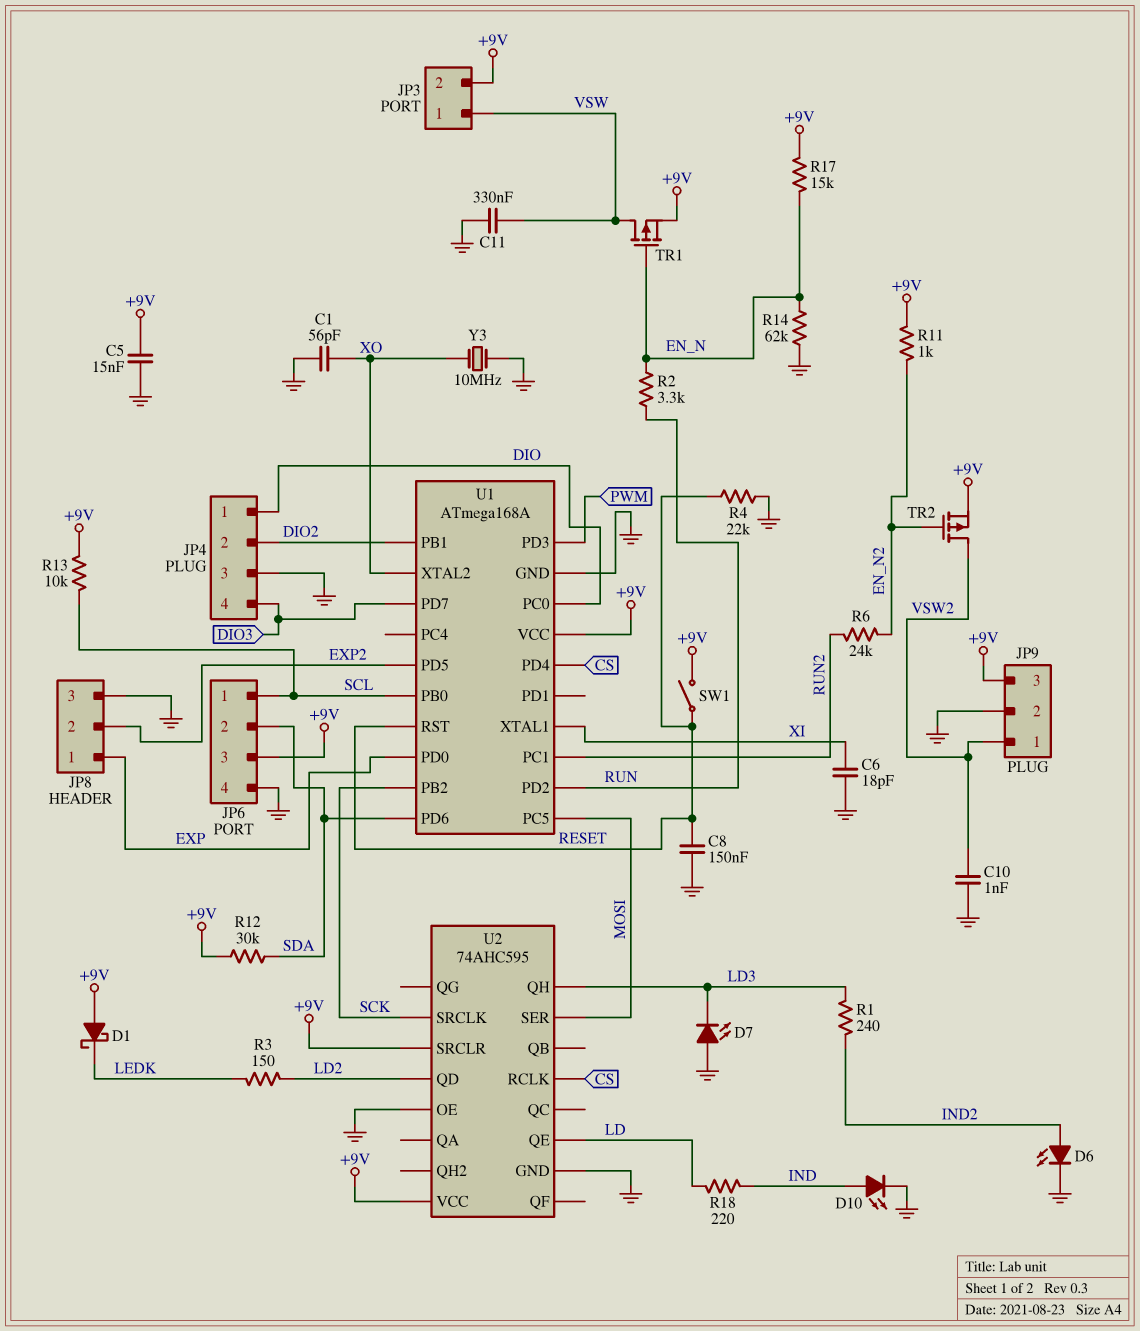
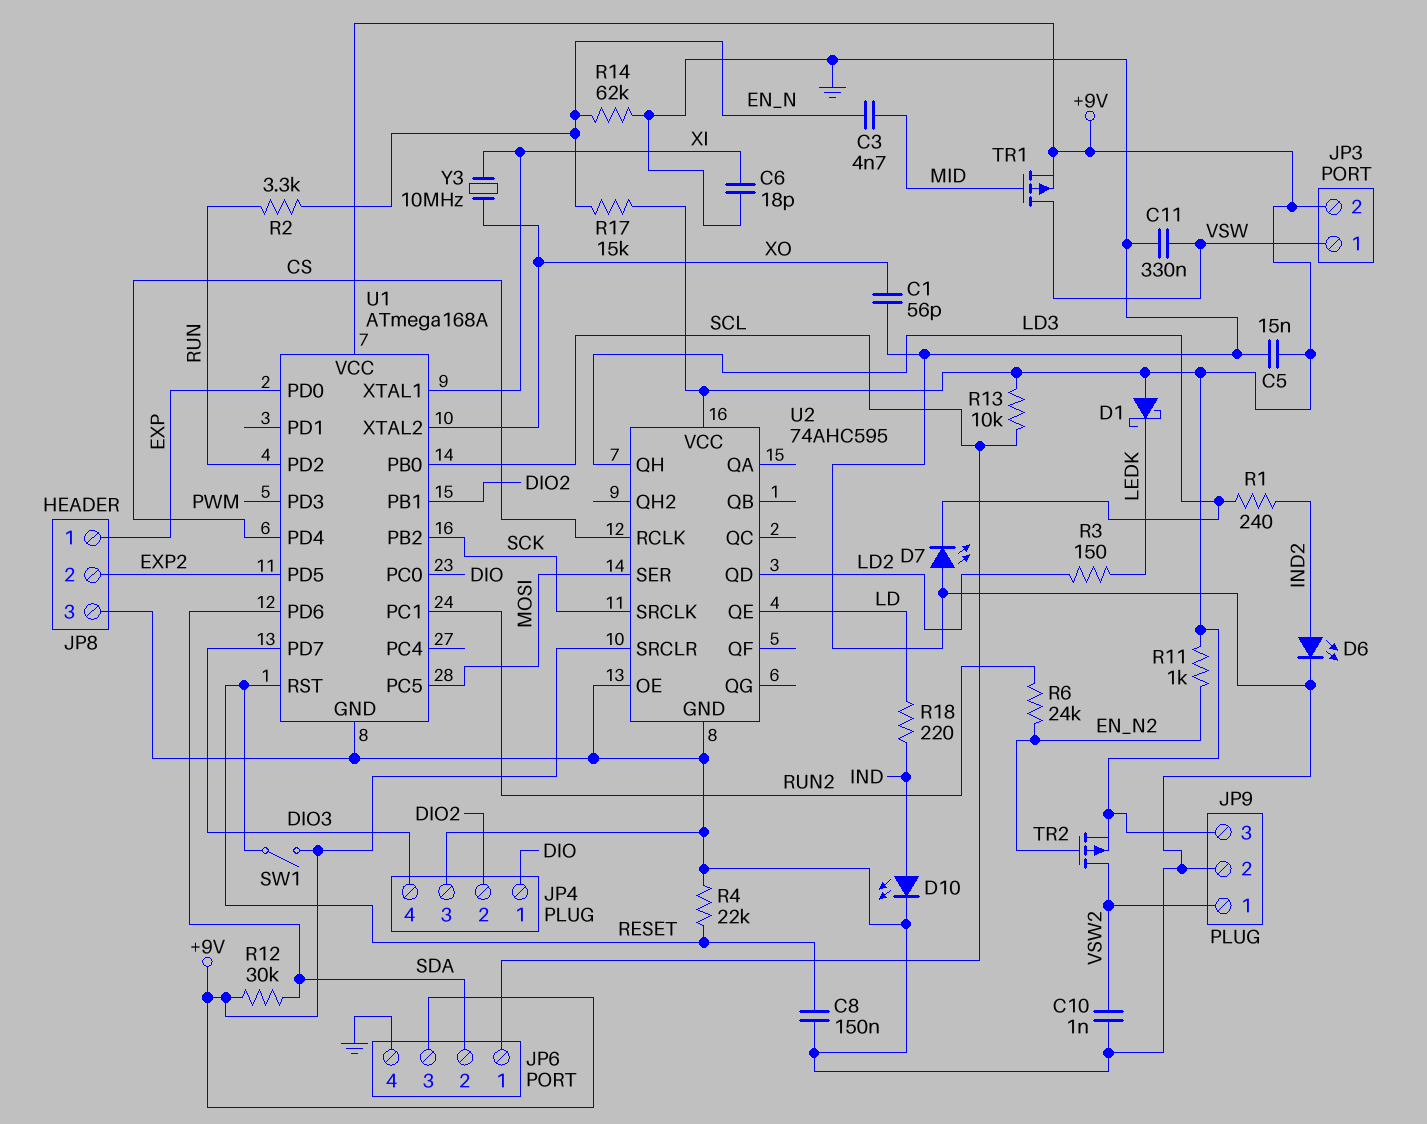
C3: none -> 4.7nF (EN_N, MID)
TR1: PMOS (G EN_N, D VSW, S +9V) -> PMOS (G MID, D VSW, S +9V)
Y3: 10MHz (GND, XO) -> 10MHz (XI, XO)

